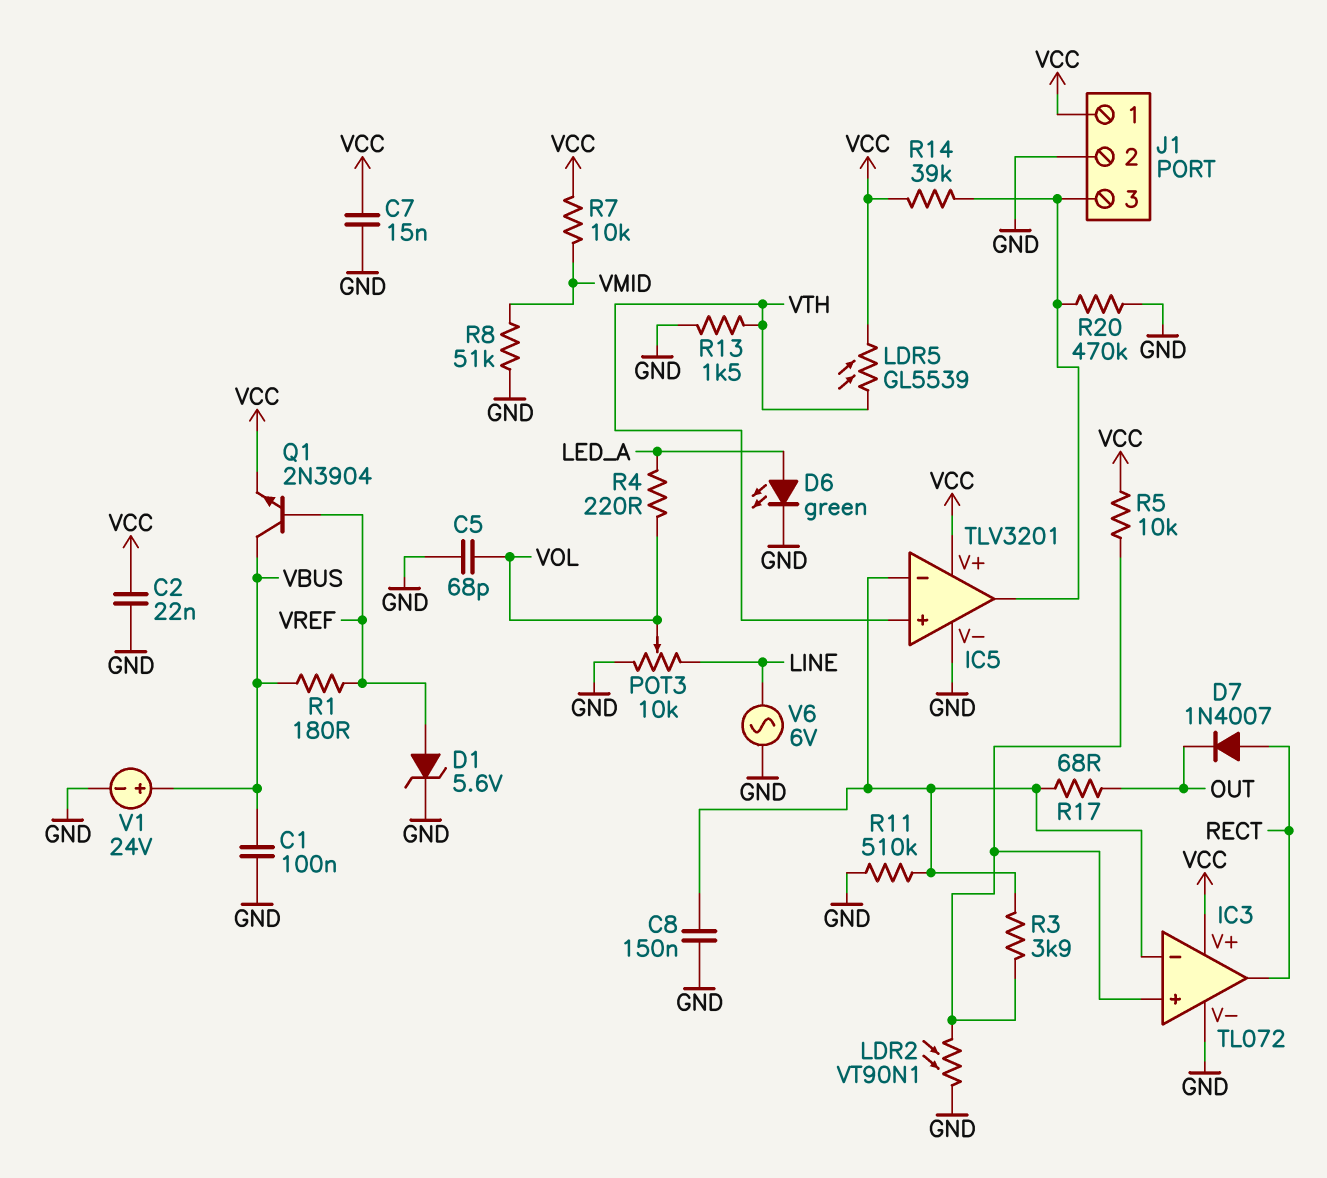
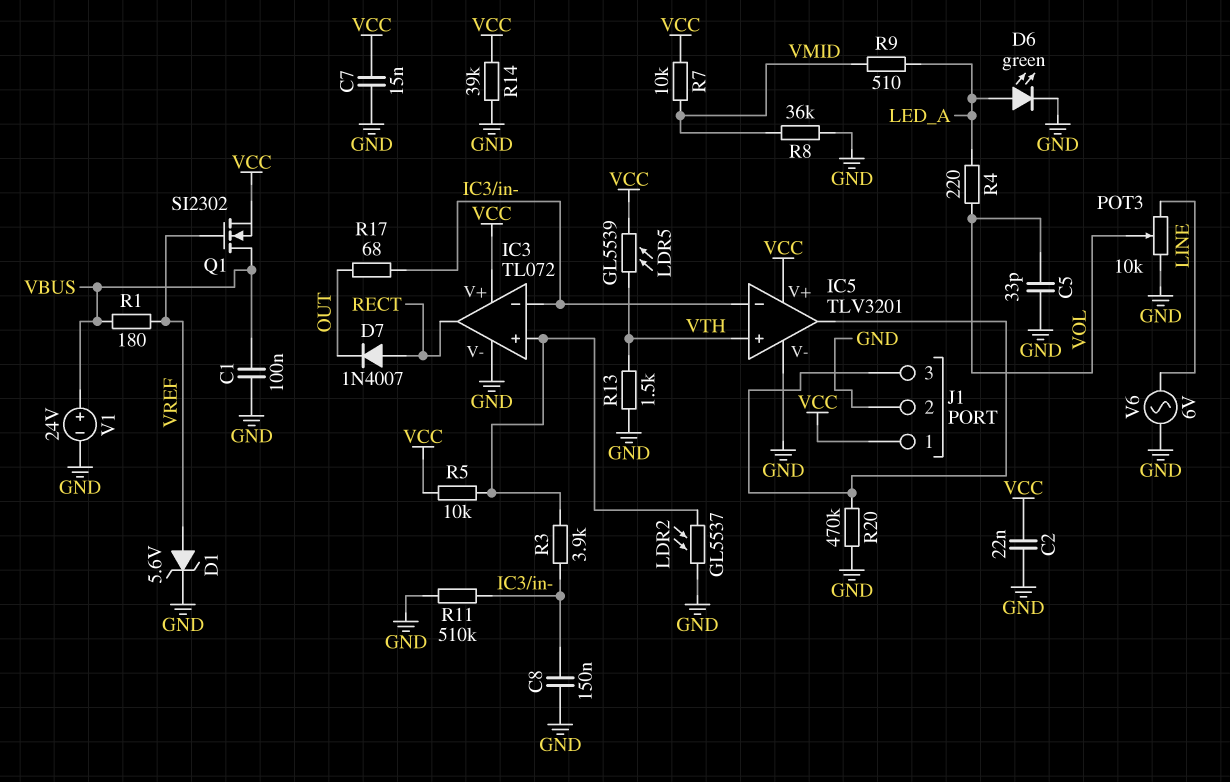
C5: 68pF (GND, VOL) -> 33pF (GND, VOL)
LDR2: VT90N1 (GND, IC3/in+) -> GL5537 (GND, IC3/in+)
Q1: NPN 2N3904 (B VREF, C VBUS, E VCC) -> NMOS SI2302 (G VREF, D VBUS, S VCC)
R8: 51k (GND, VMID) -> 36k (GND, VMID)
R9: none -> 510 (LED_A, VMID)
R14: 39k (IC5/out, VCC) -> 39k (GND, VCC)

